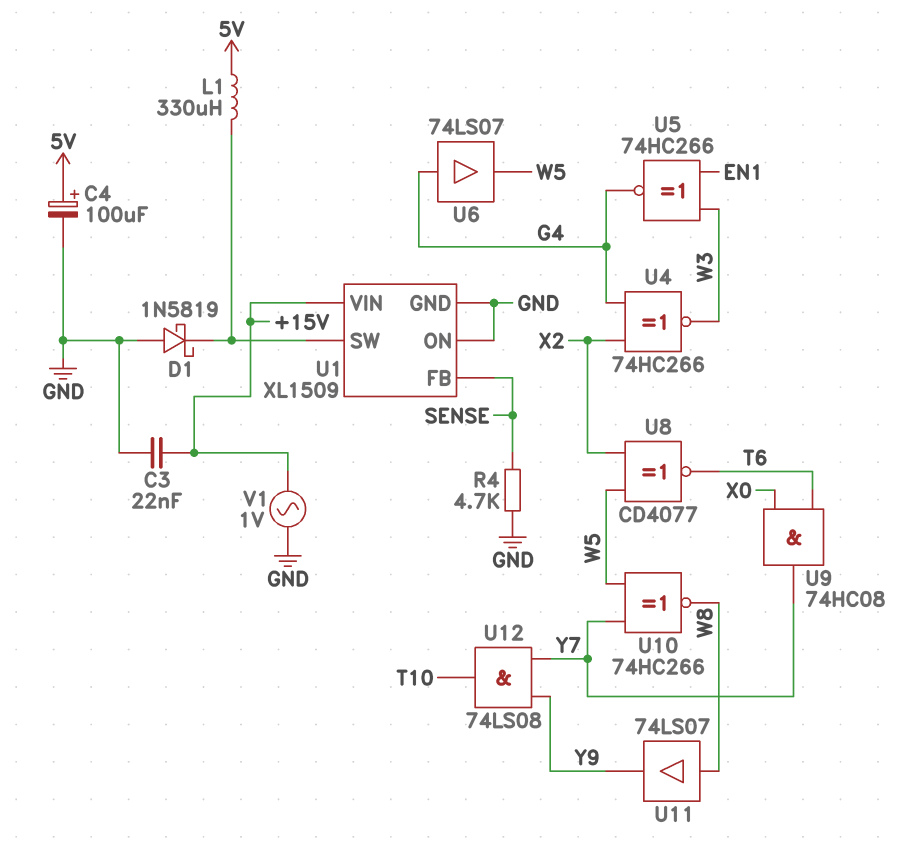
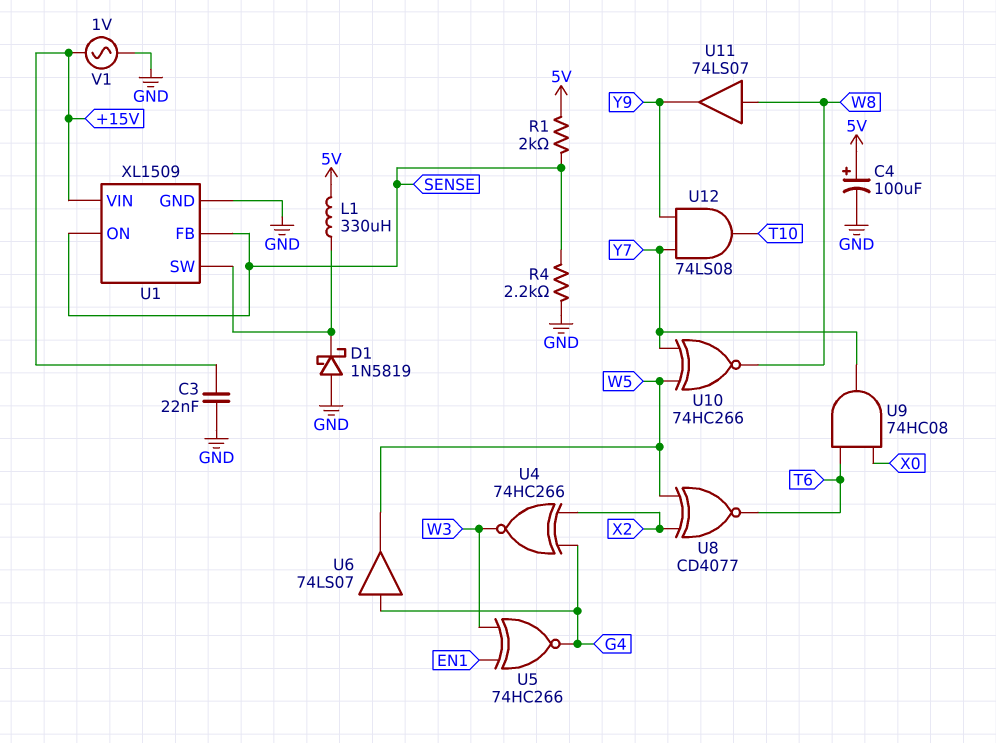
R1: none -> 2k (5V, SENSE)
R4: 4.7k (GND, SENSE) -> 2.2k (GND, SENSE)
U1 pin ON: GND -> SENSE

